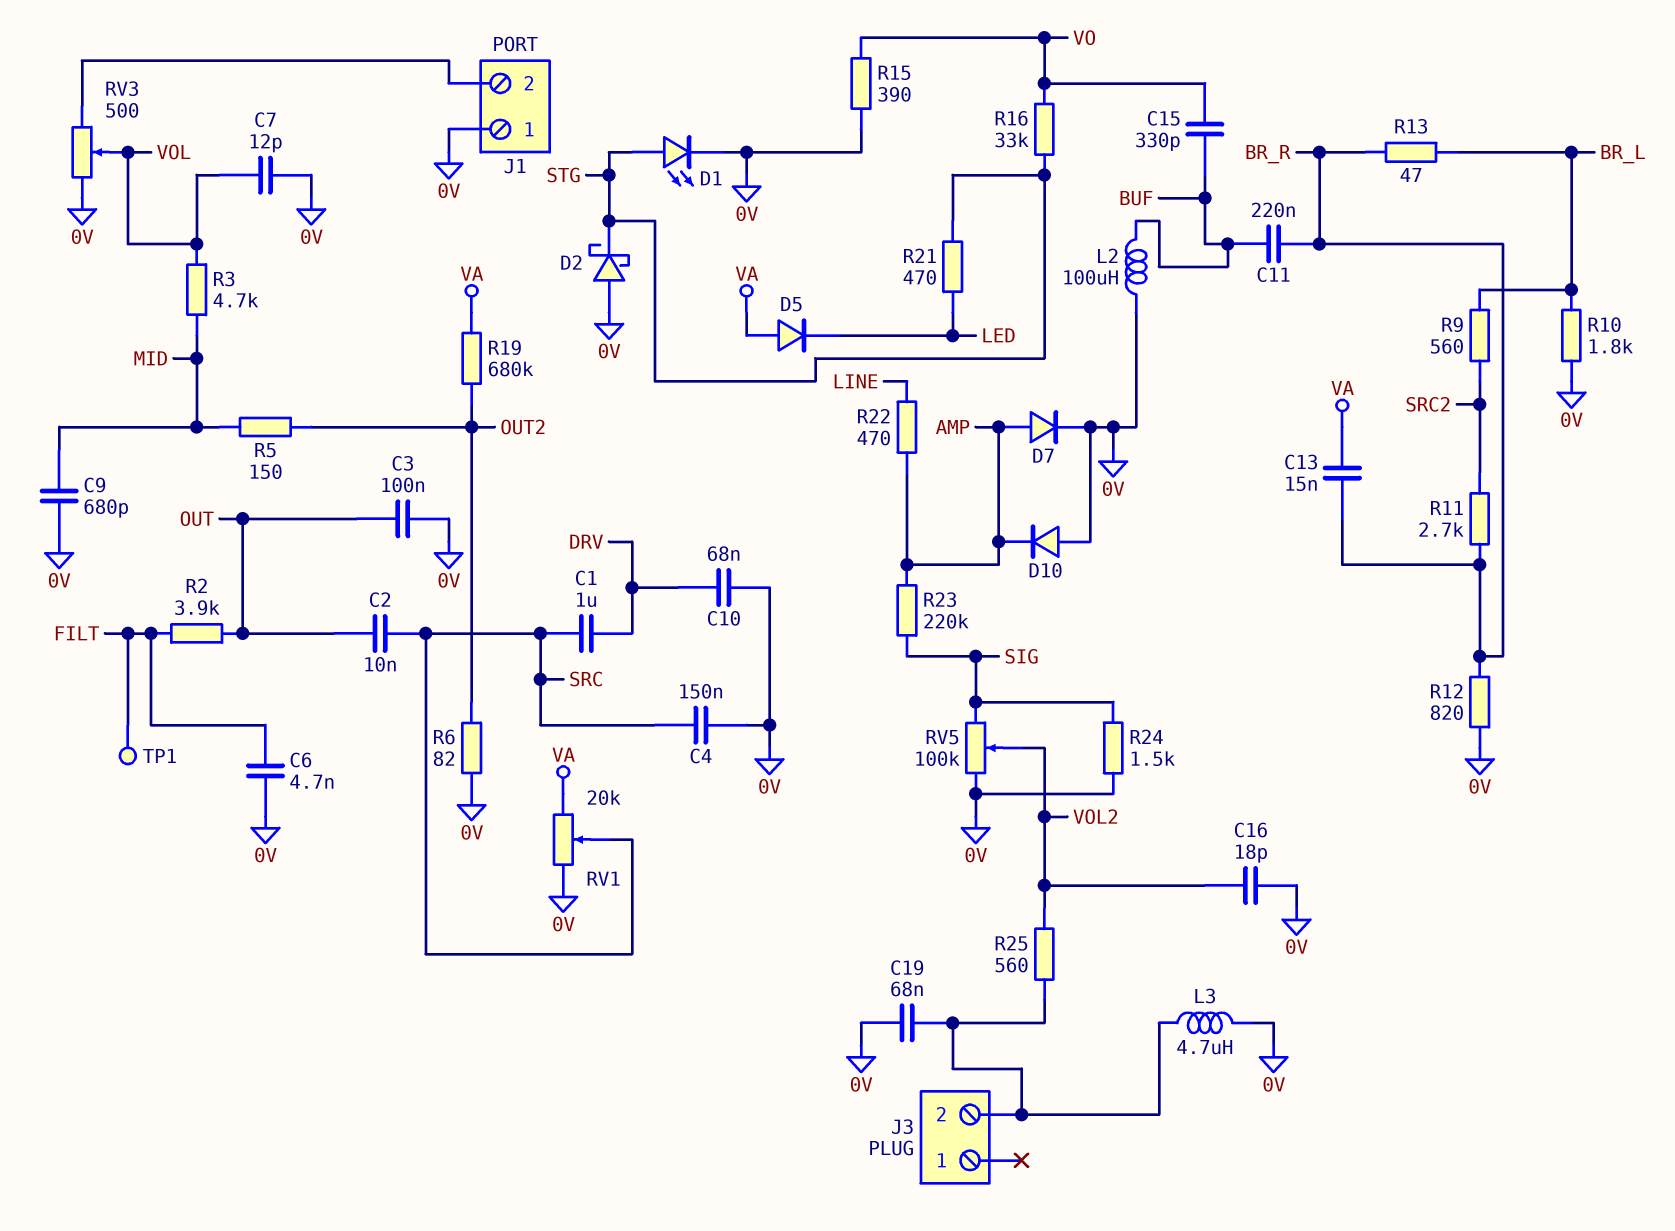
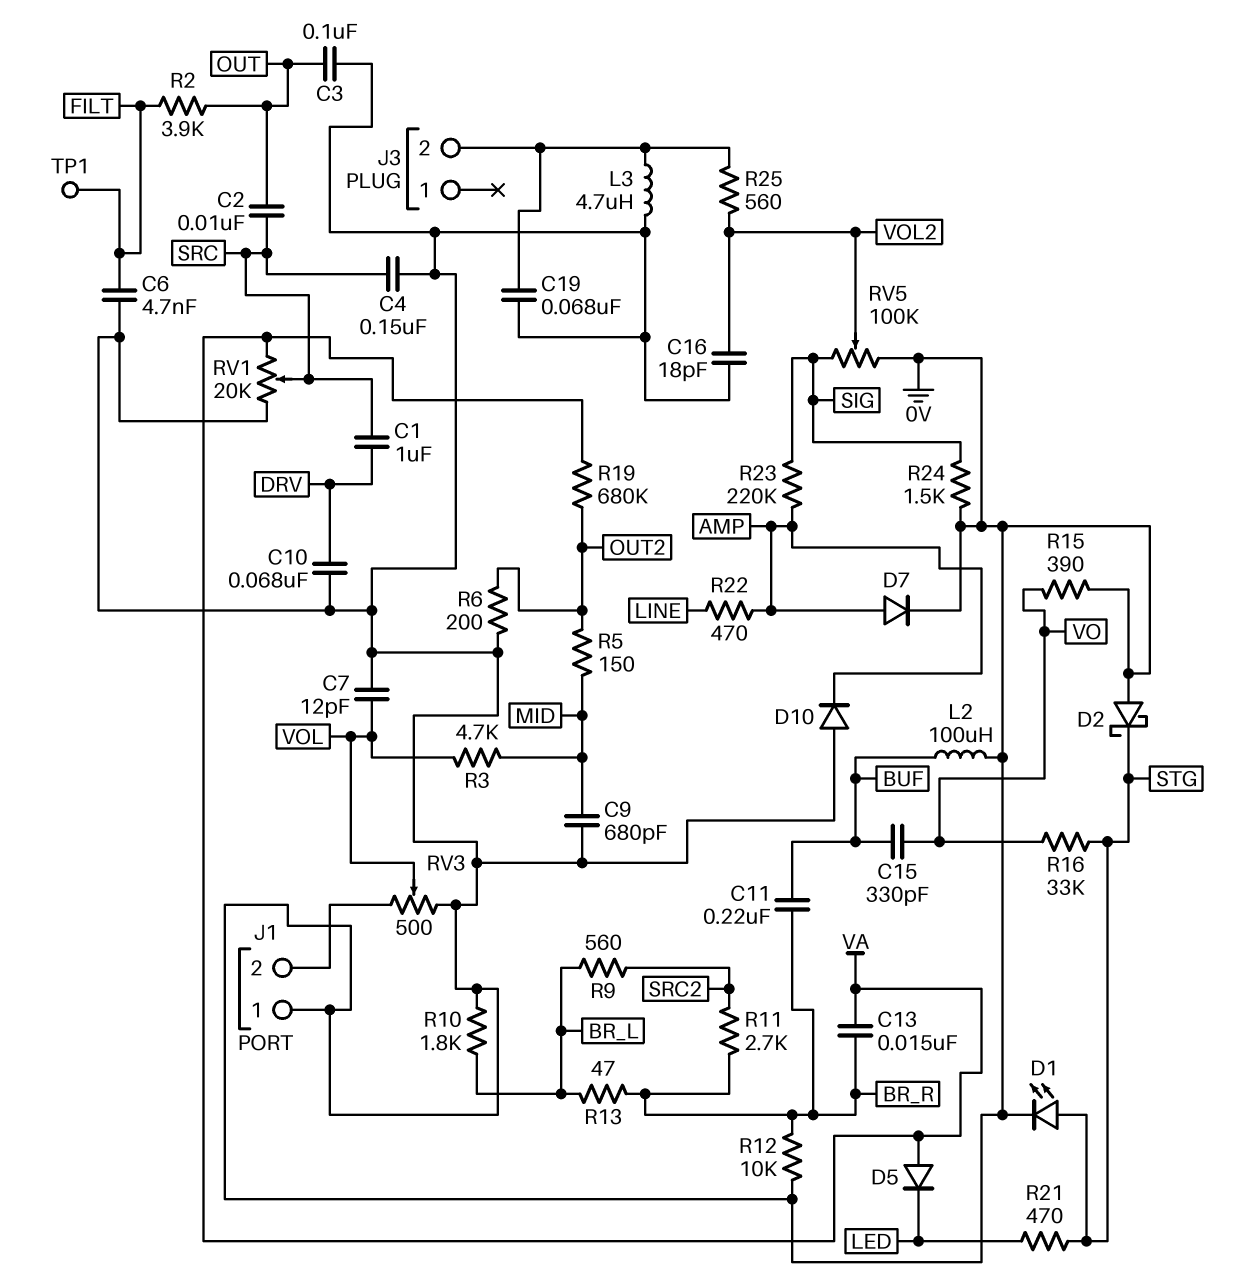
R6: 82 (0V, OUT2) -> 200 (0V, OUT2)
R12: 820 (0V, BR_R) -> 10k (0V, BR_R)

